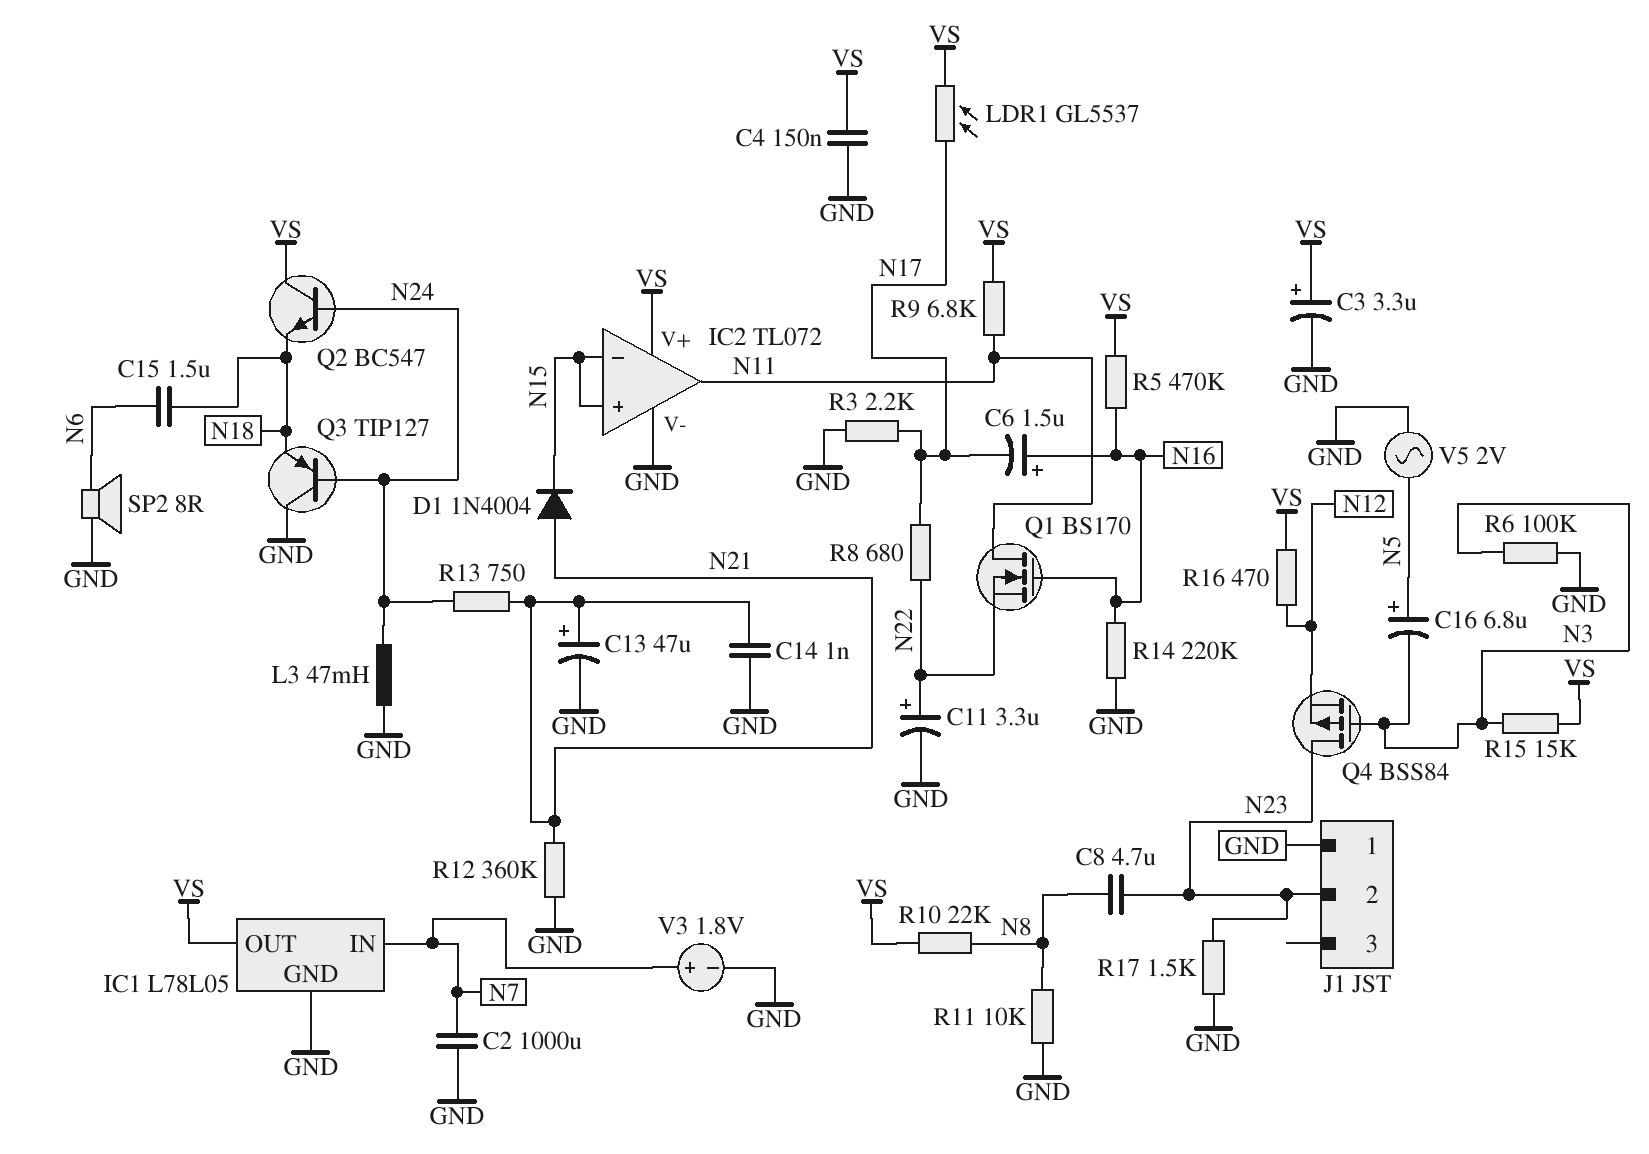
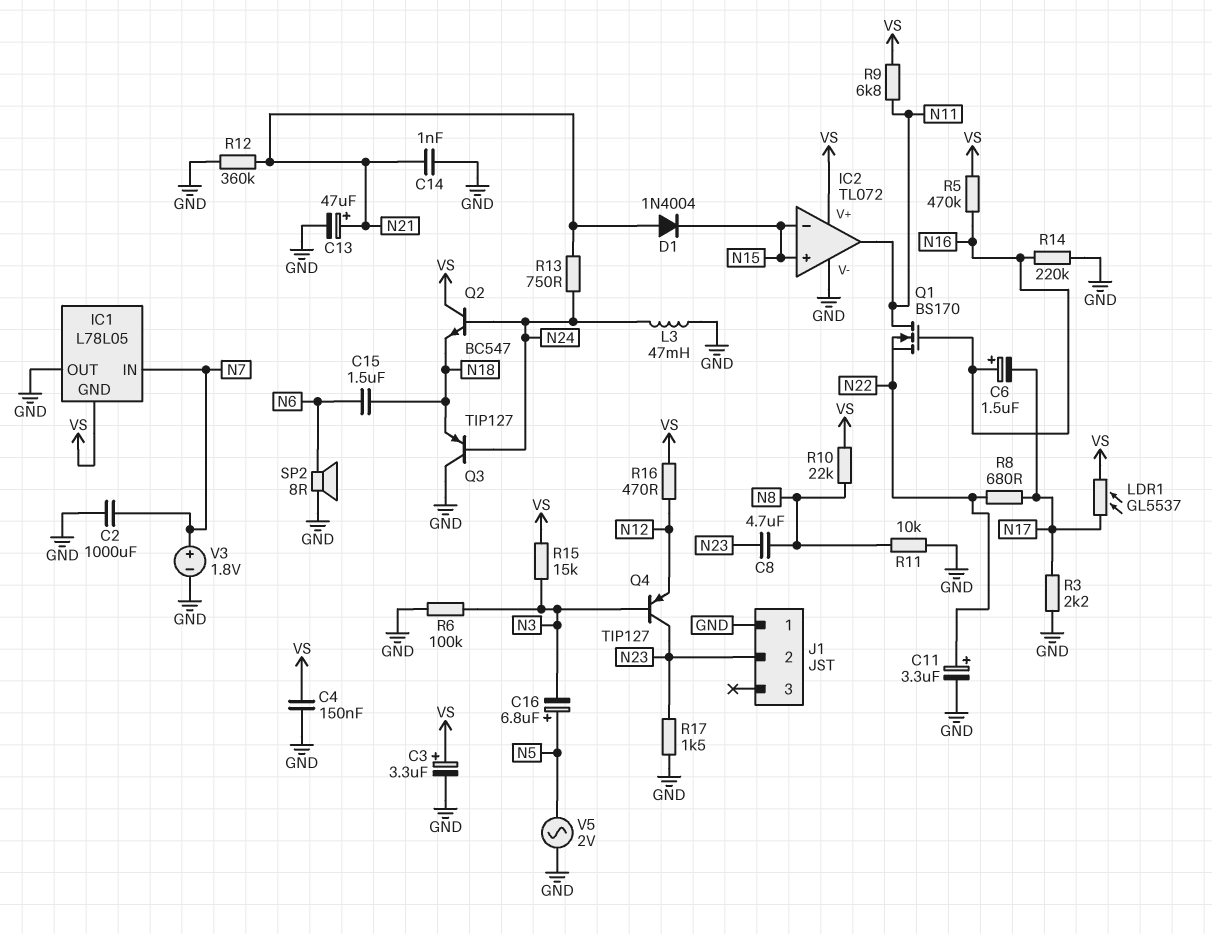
IC1 pin GND: GND -> VS
IC1 pin OUT: VS -> GND
Q4: PMOS BSS84 (G N3, D N23, S N12) -> PNP TIP127 (B N3, C N23, E N12)

